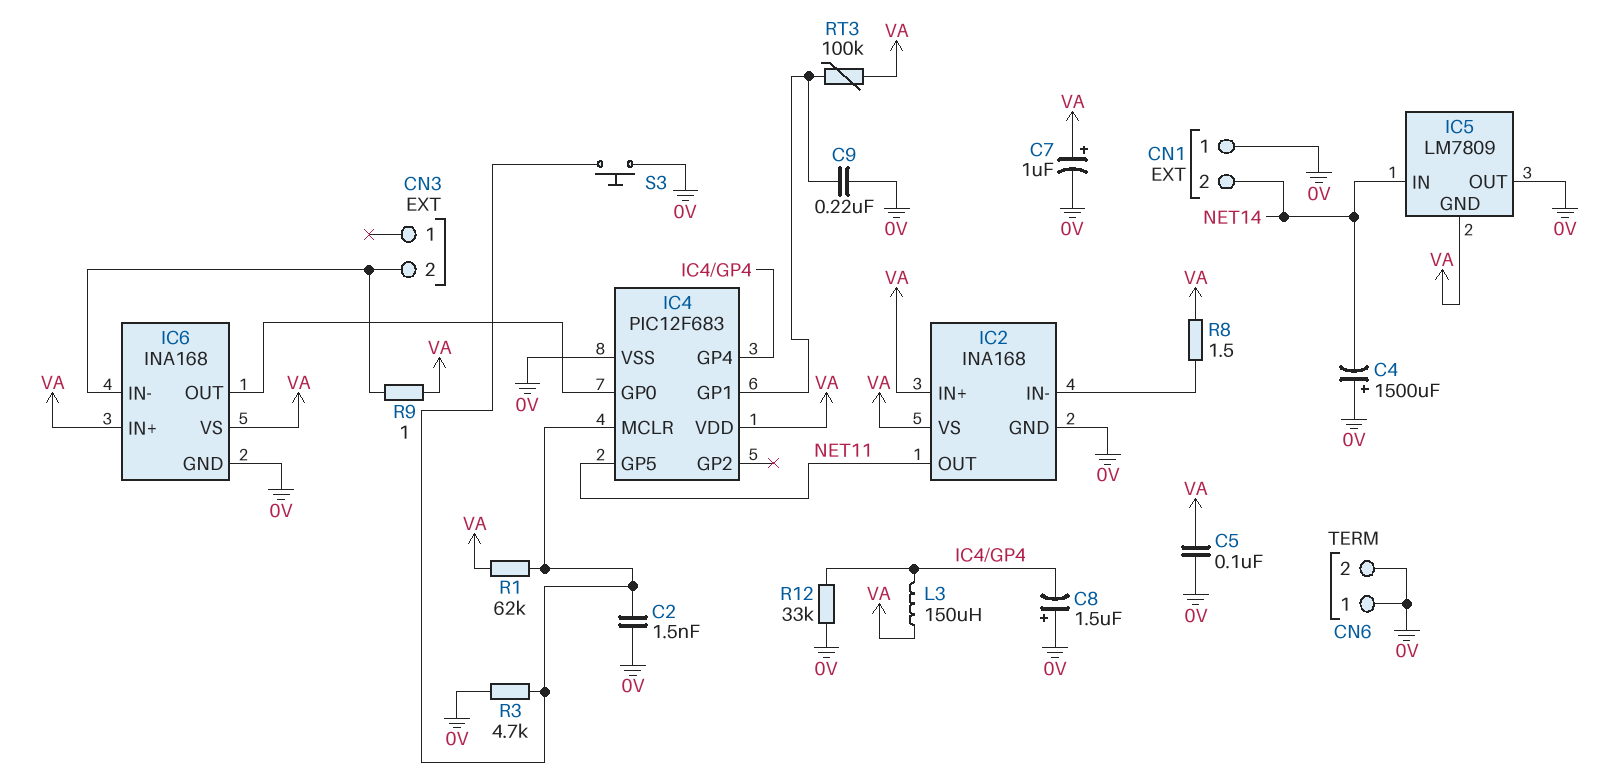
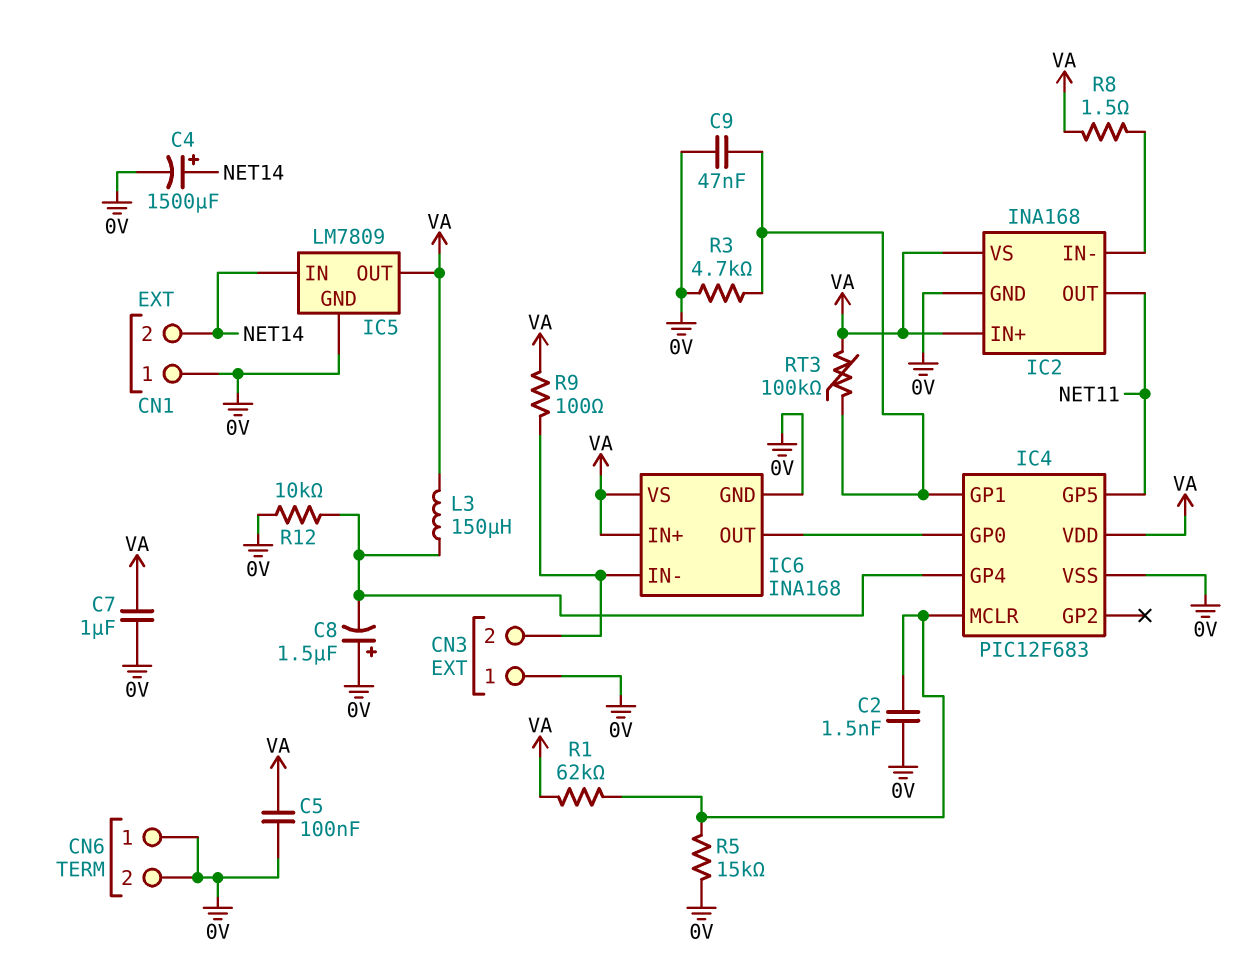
C4: 1500uF (plus 0V, minus NET14) -> 1500uF (plus NET14, minus 0V)
C7: 1uF (plus VA, minus 0V) -> 1uF (0V, VA)
C9: 220nF (0V, IC4/GP1) -> 47nF (0V, IC4/GP1)
CN3 pin 1: none -> 0V
IC5 pin GND: VA -> 0V
IC5 pin OUT: 0V -> VA
R3: 4.7k (0V, IC4/MCLR) -> 4.7k (0V, IC4/GP1)
R5: none -> 15k (0V, IC4/MCLR)
R9: 1 (CN3/2, VA) -> 100 (CN3/2, VA)
R12: 33k (0V, IC4/GP4) -> 10k (0V, IC4/GP4)
S3: button (0V, IC4/MCLR) -> none

